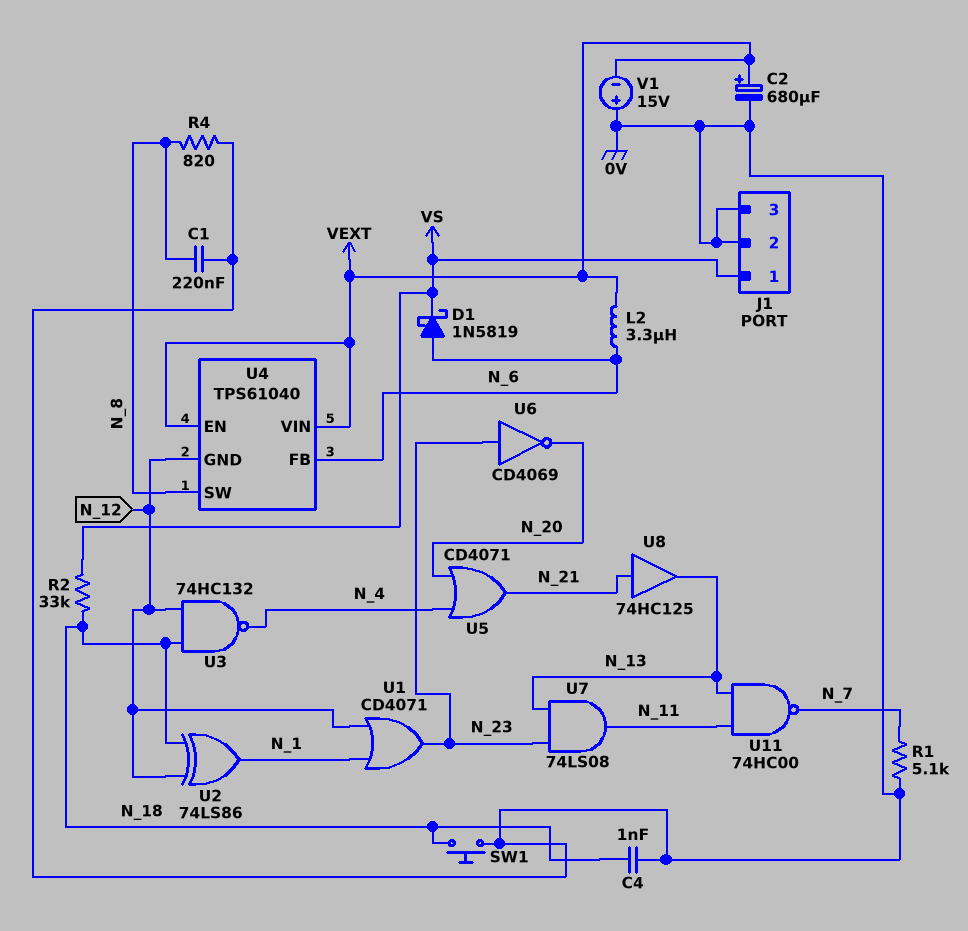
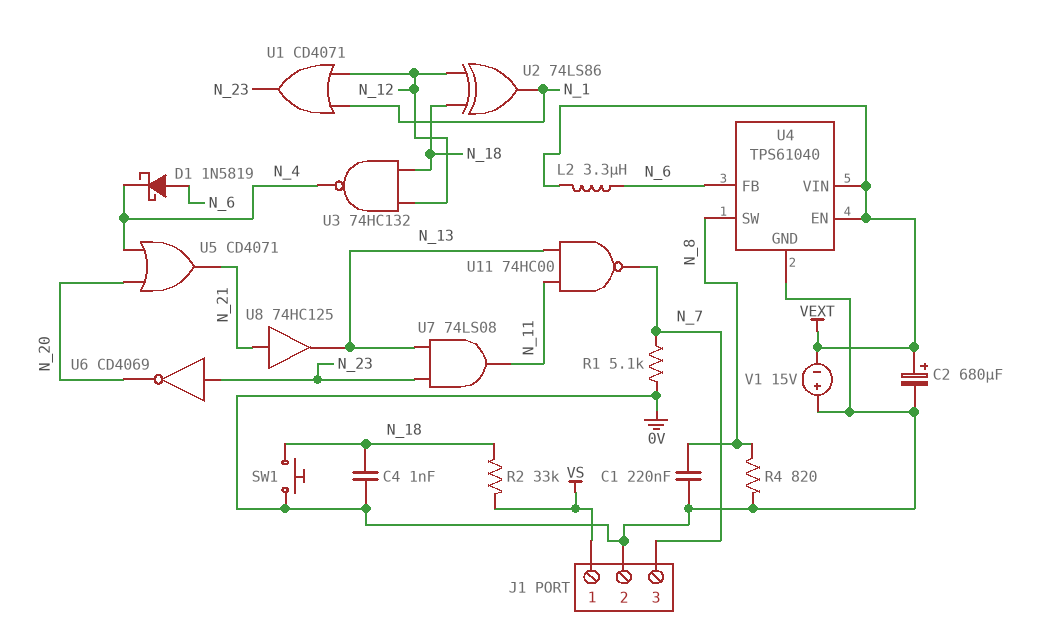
D1: schottky 1N5819 (A N_6, K VS) -> schottky 1N5819 (A N_6, K N_4)
J1 pin 3: 0V -> N_7
U4 pin GND: N_12 -> 0V

